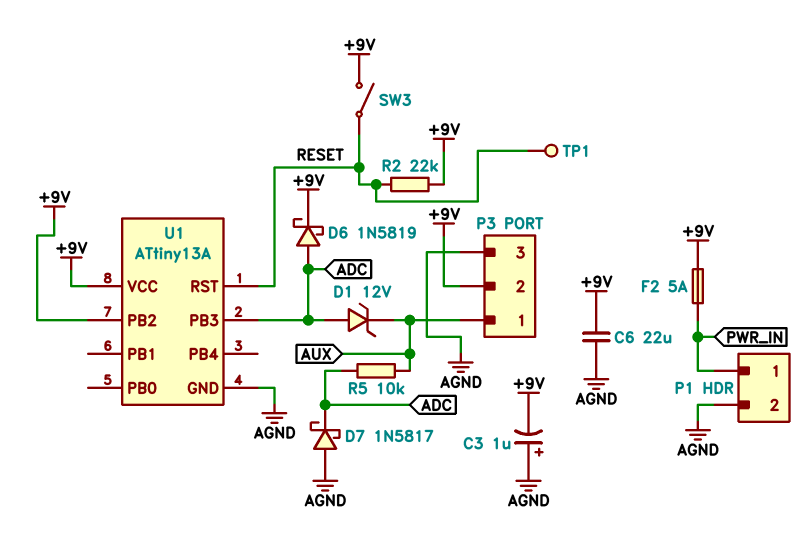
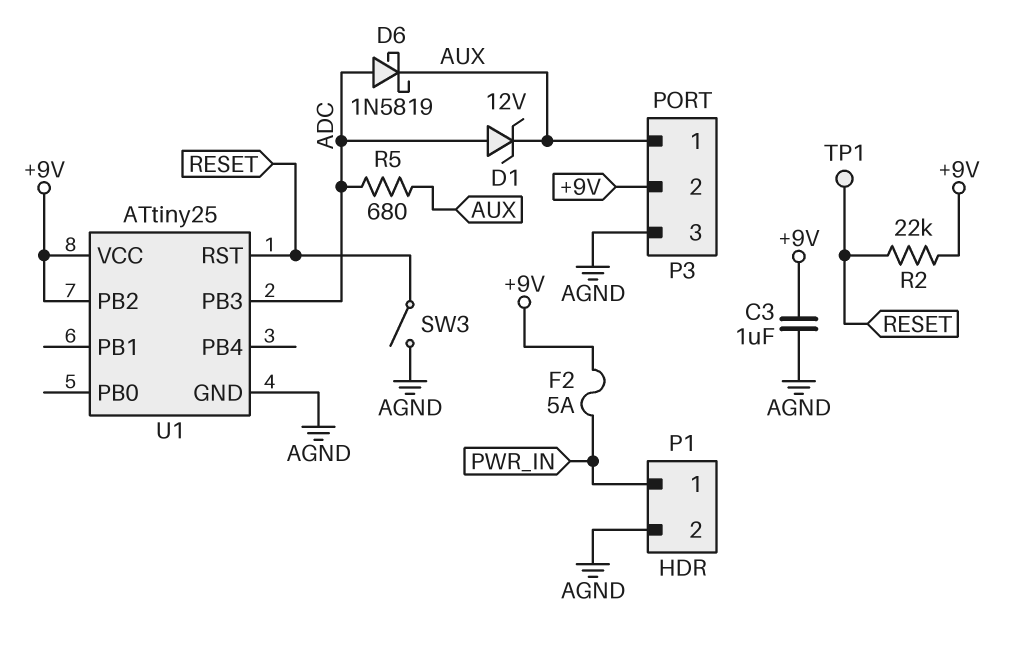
C3: 1uF (plus AGND, minus +9V) -> 1uF (+9V, AGND)
C6: 22uF (+9V, AGND) -> none
D6: schottky 1N5819 (A ADC, K +9V) -> schottky 1N5819 (A ADC, K AUX)
D7: schottky 1N5817 (A AGND, K ADC) -> none
R5: 10k (ADC, AUX) -> 680 (ADC, AUX)
SW3: switch (+9V, RESET) -> switch (AGND, RESET)
U1: ATtiny13A -> ATtiny25

